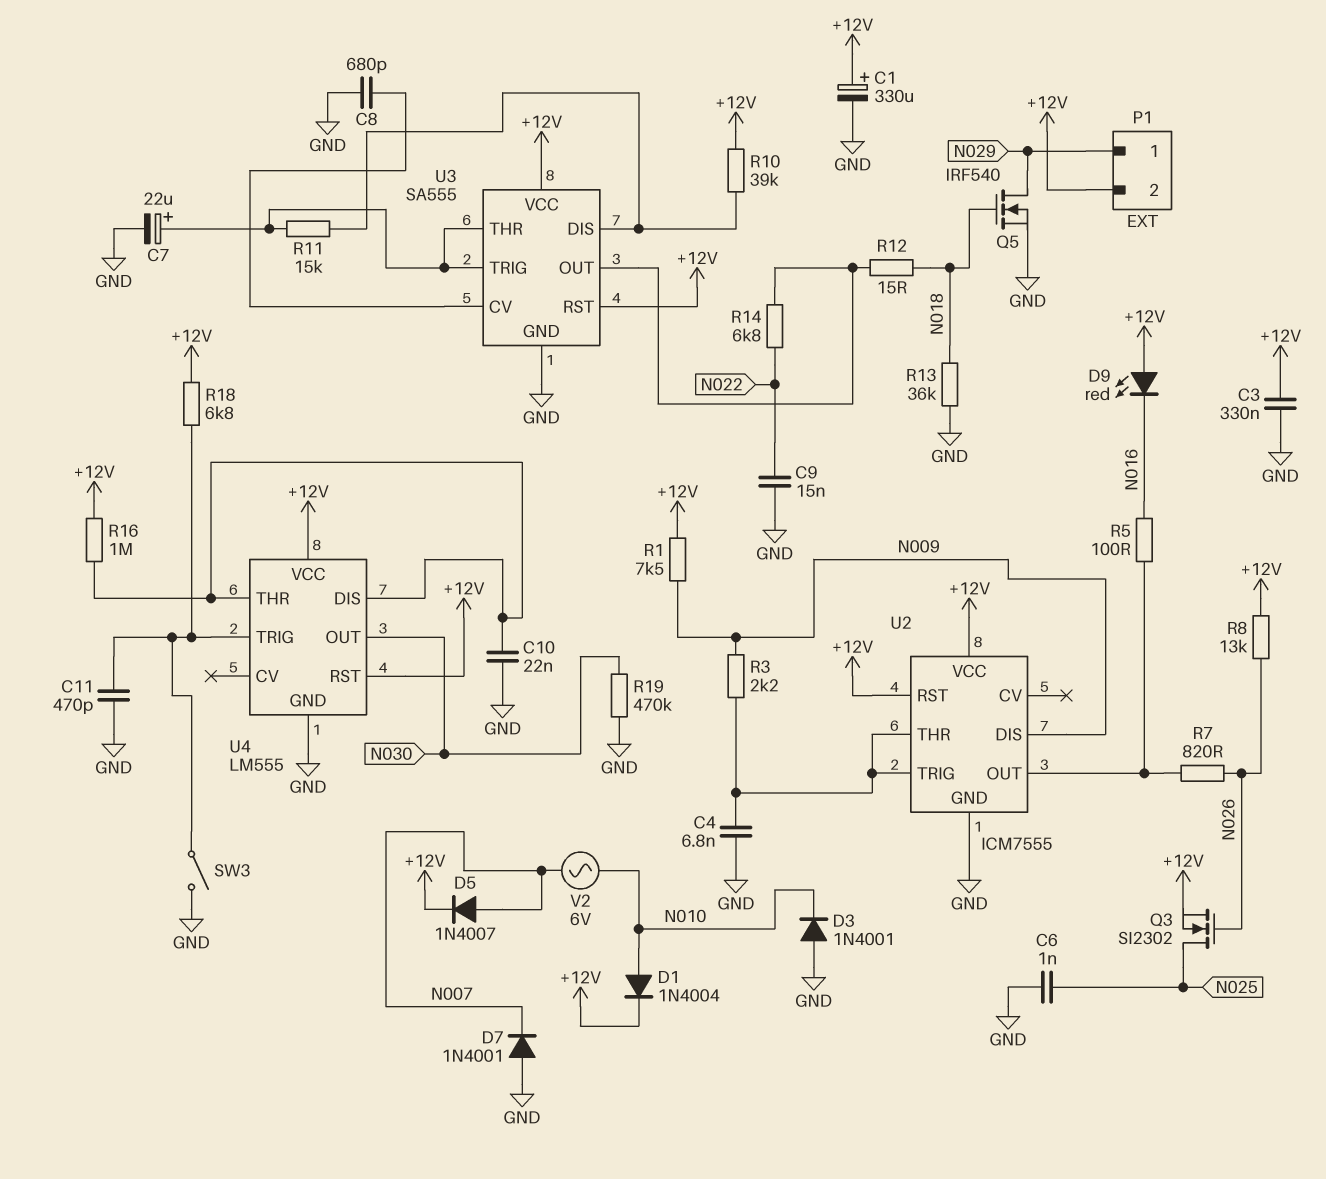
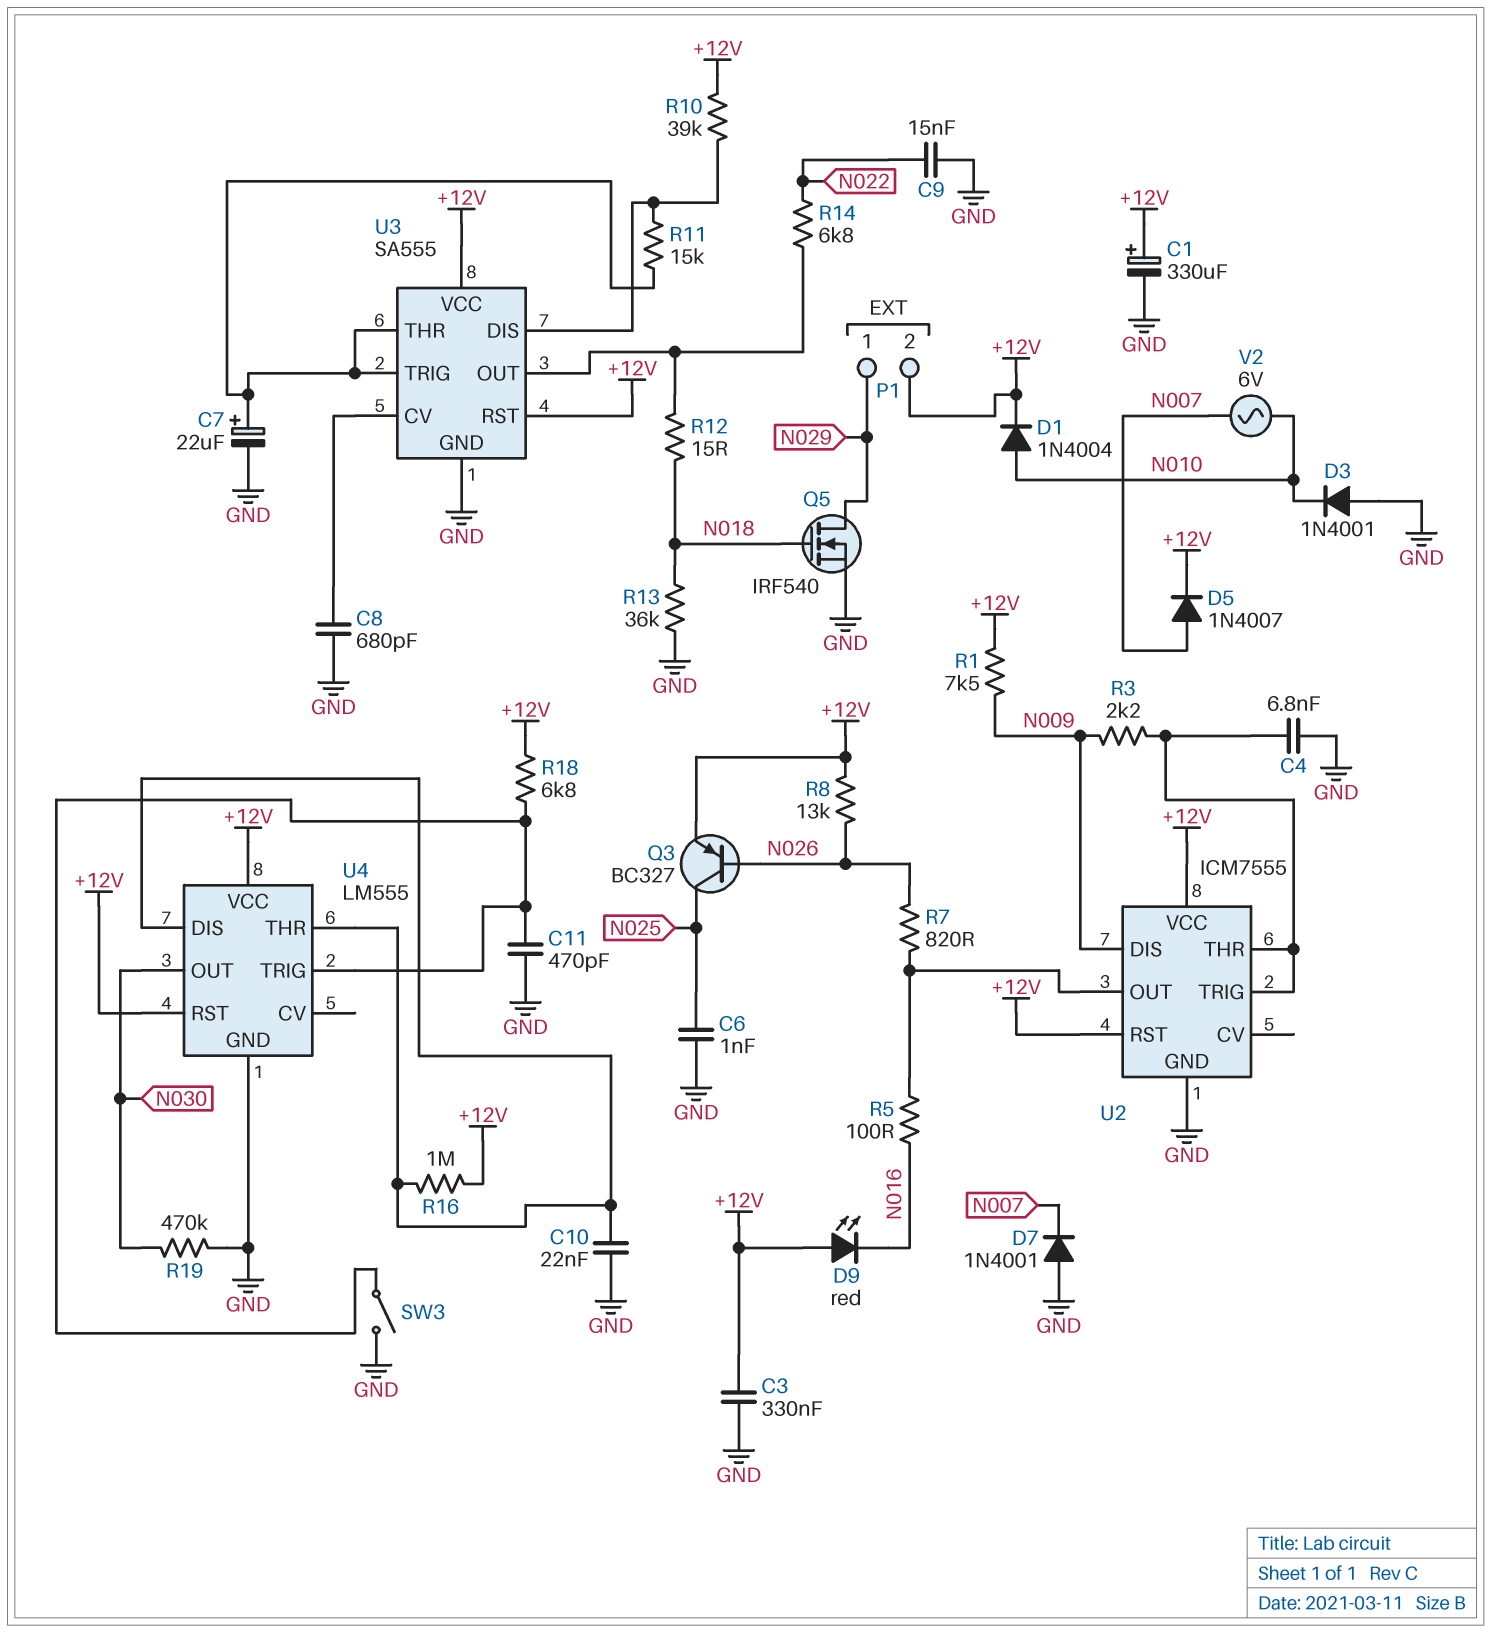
Q3: NMOS SI2302 (G N026, D N025, S +12V) -> PNP BC327 (B N026, C N025, E +12V)

